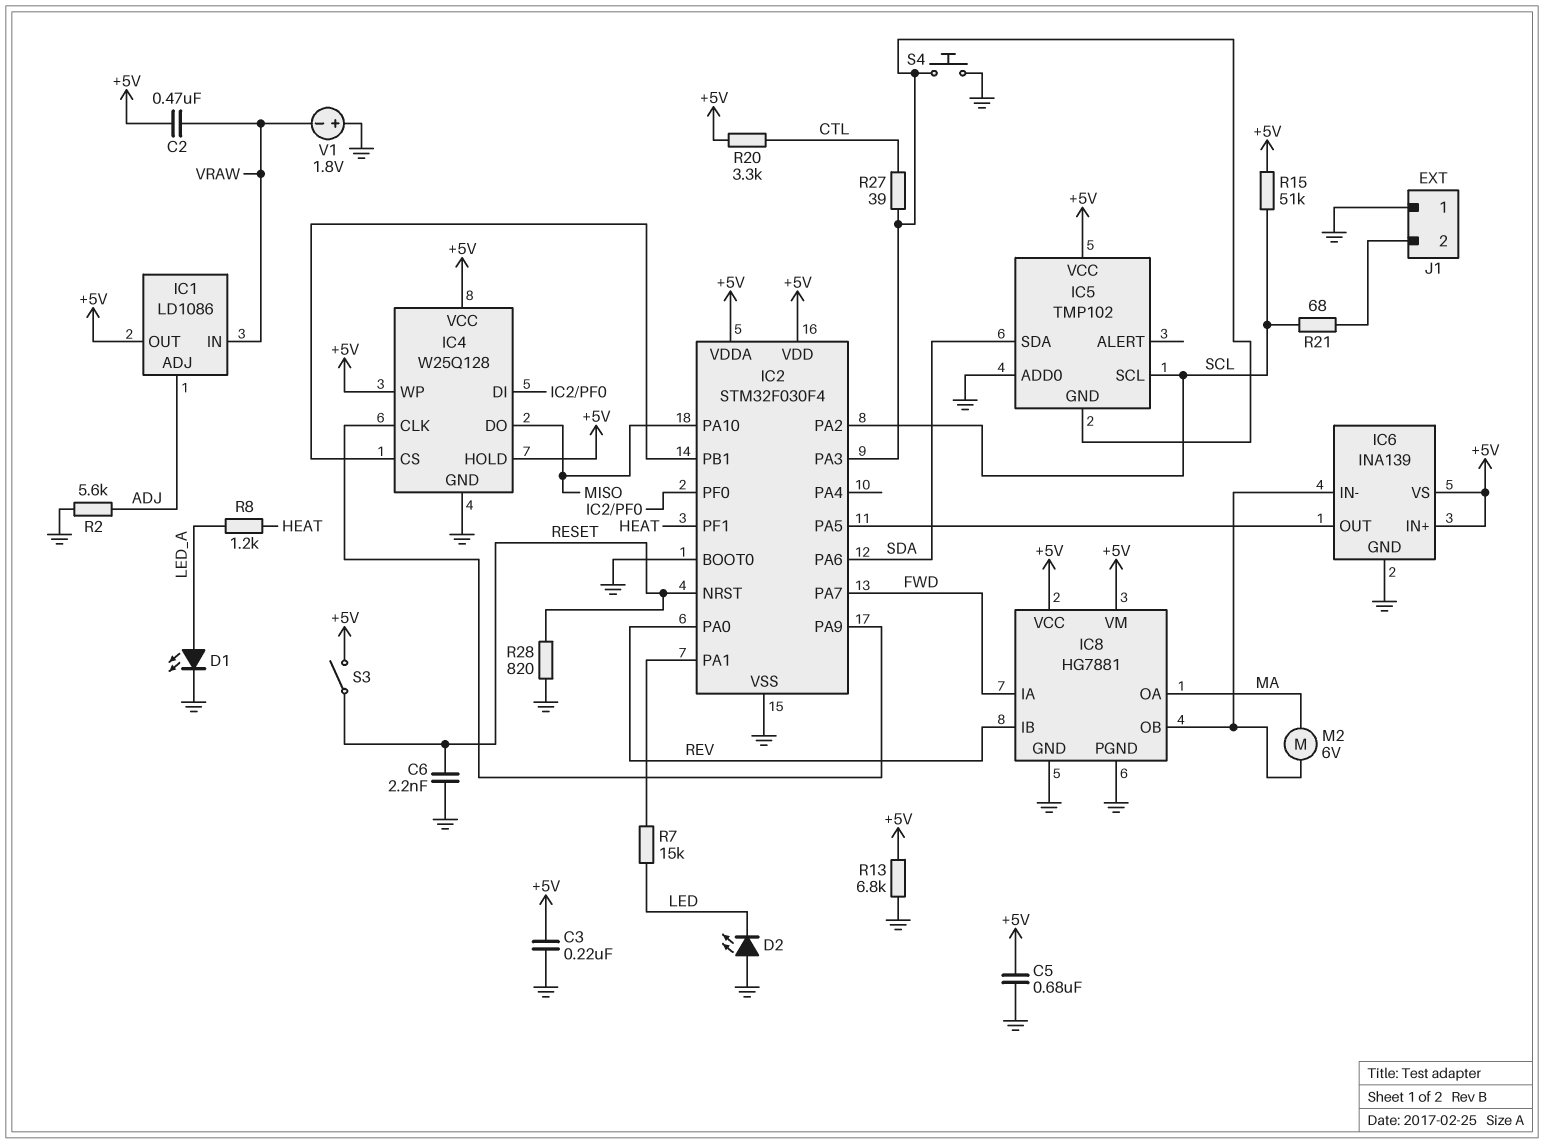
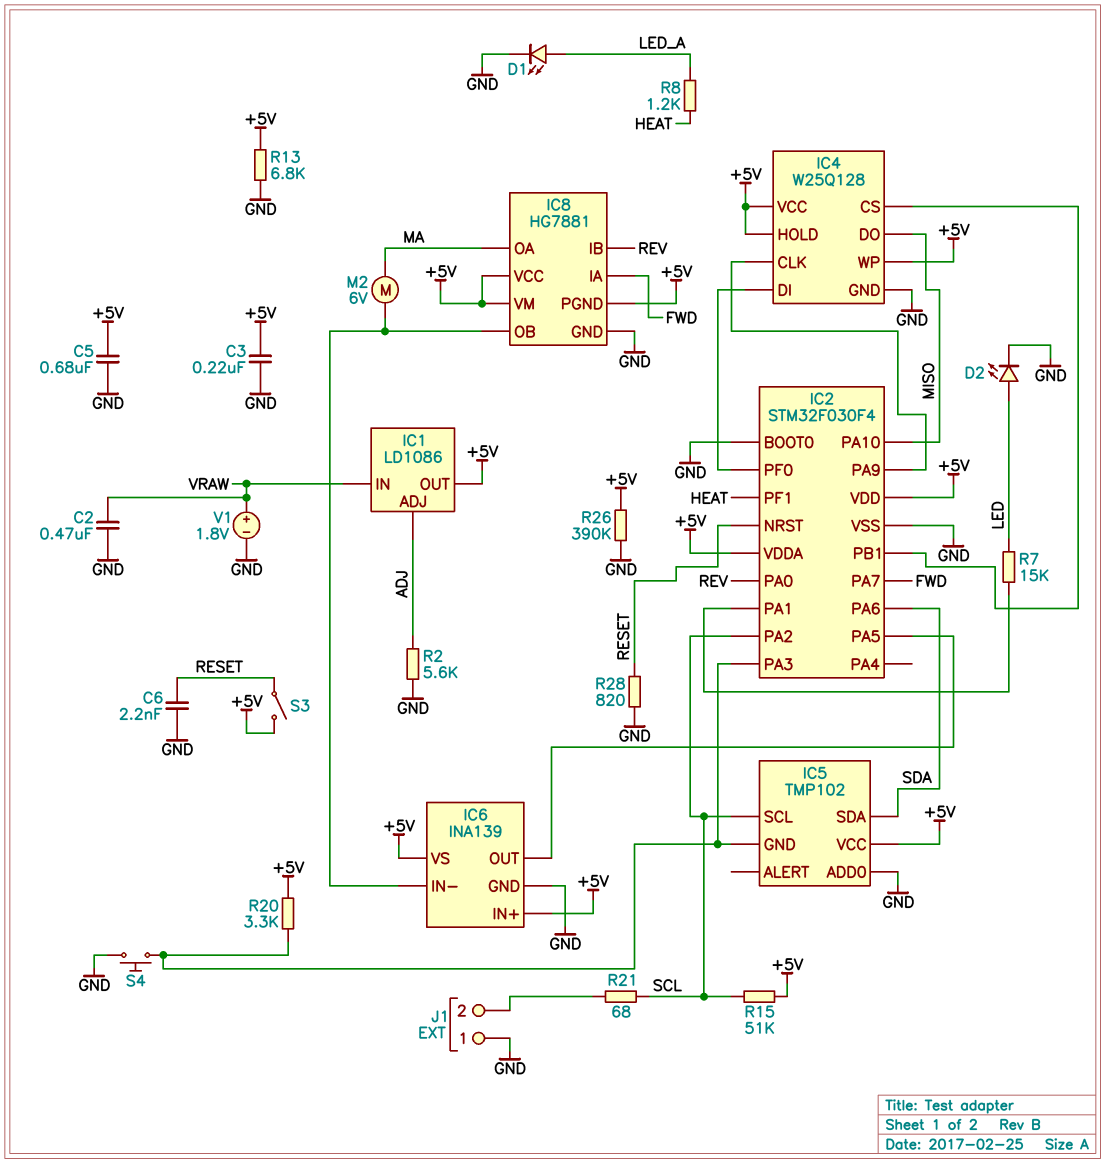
C2: 470nF (+5V, VRAW) -> 470nF (GND, VRAW)
D2: LED (A GND, K LED) -> LED (A LED, K GND)
IC8 pin PGND: GND -> +5V
R20: 3.3k (+5V, CTL) -> 3.3k (+5V, IC2/PA3)
R26: none -> 390k (+5V, GND)
R27: 39 (CTL, IC2/PA3) -> none
V1: 1.8V (plus GND, minus VRAW) -> 1.8V (plus VRAW, minus GND)

